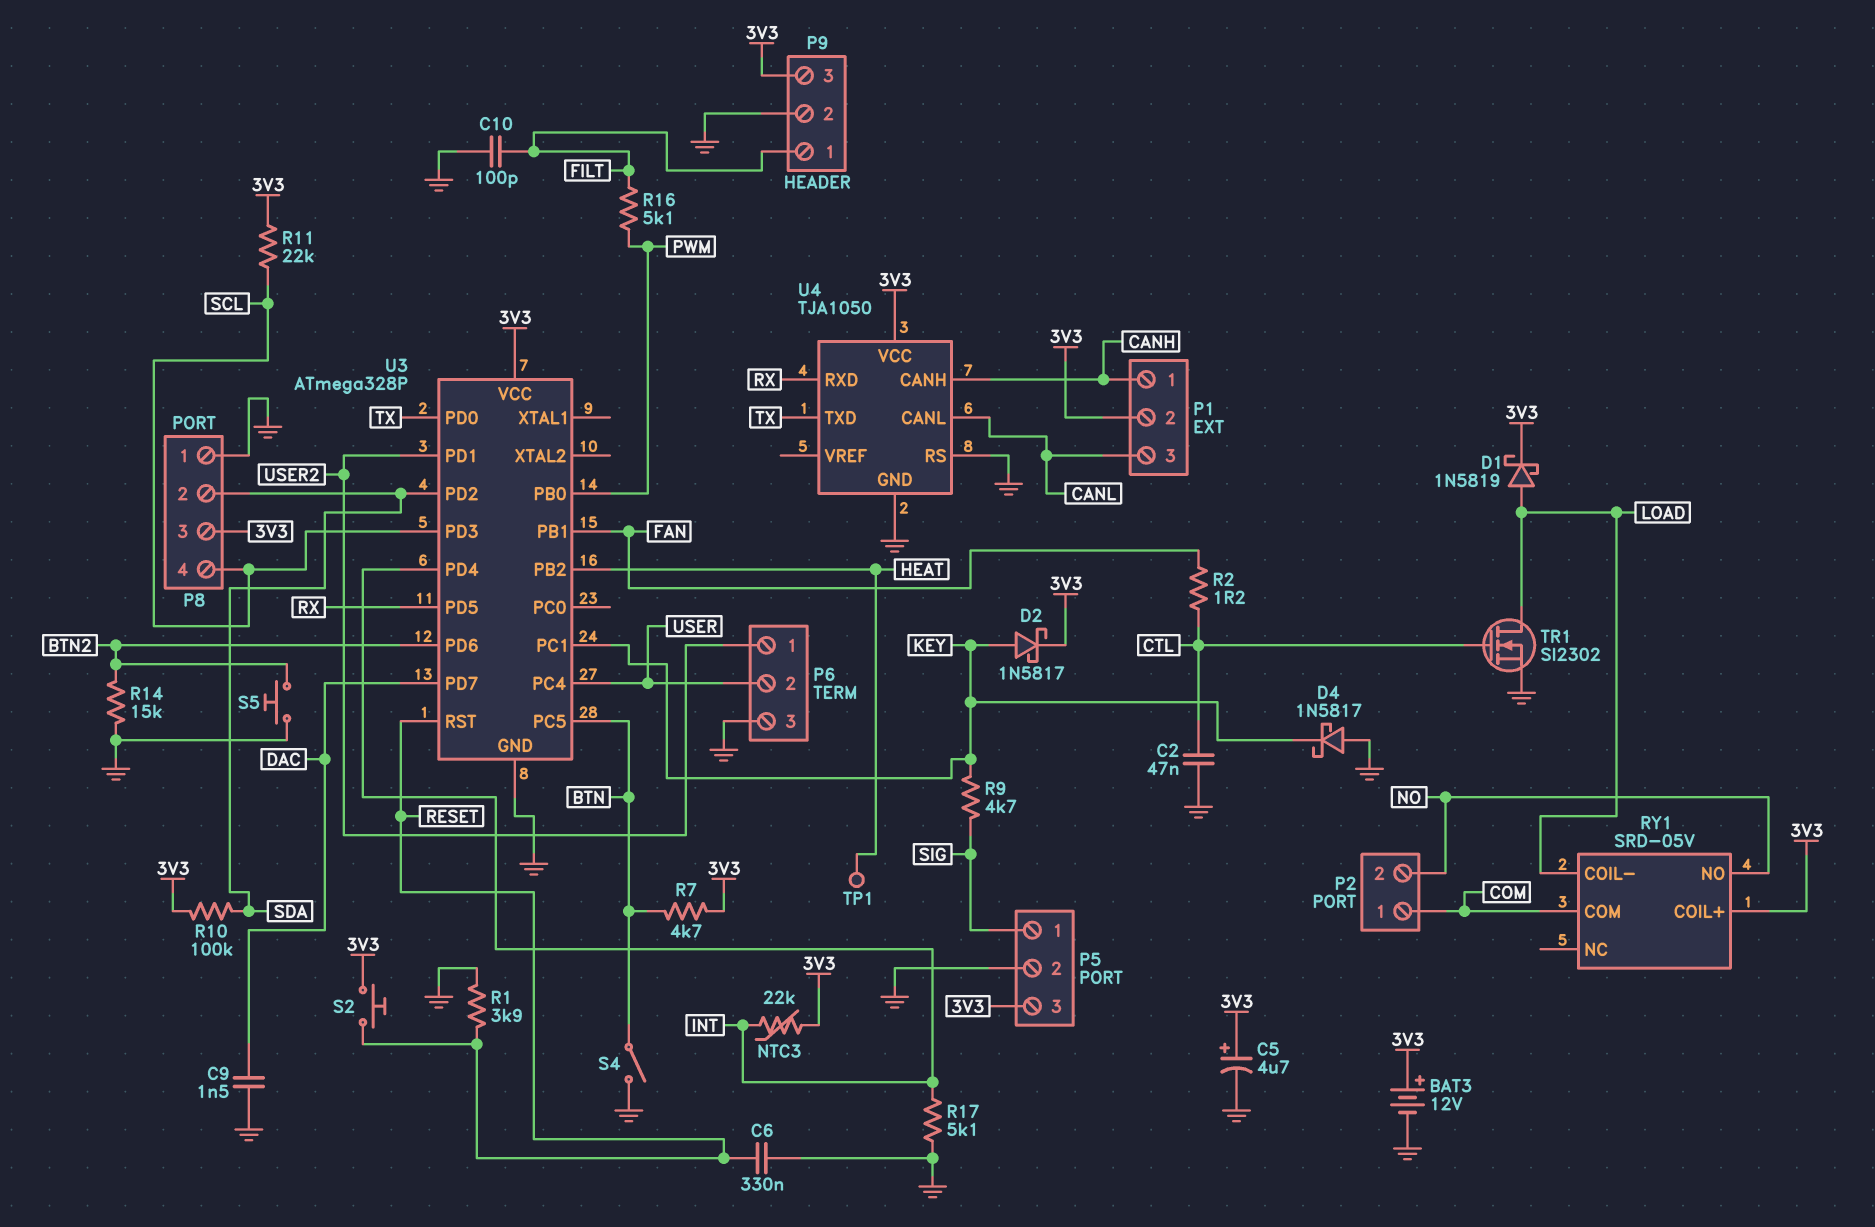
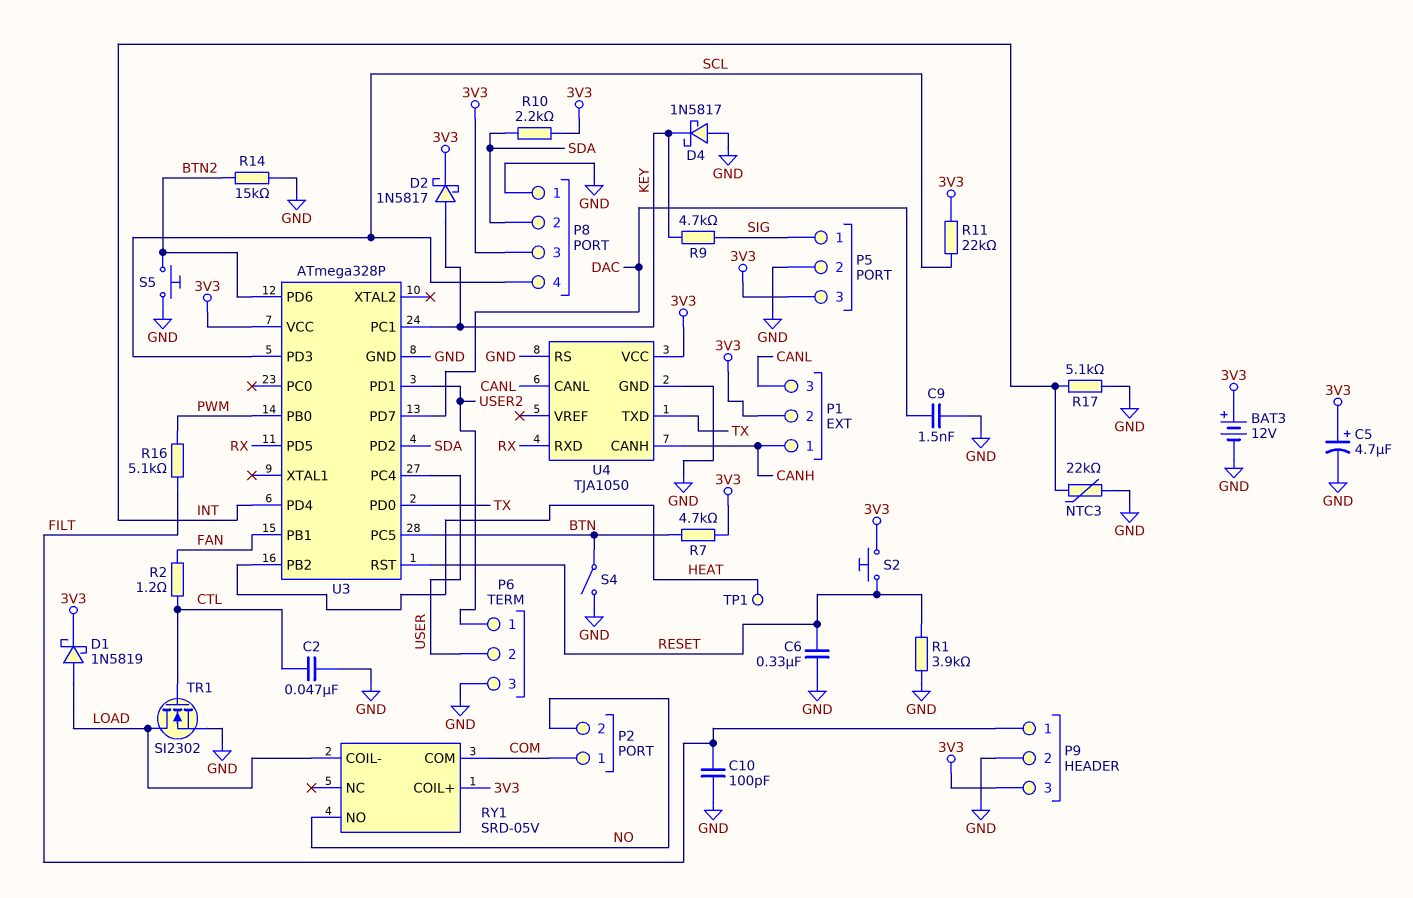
NTC3: 22k (3V3, INT) -> 22k (GND, INT)
R10: 100k (3V3, SDA) -> 2.2k (3V3, SDA)

